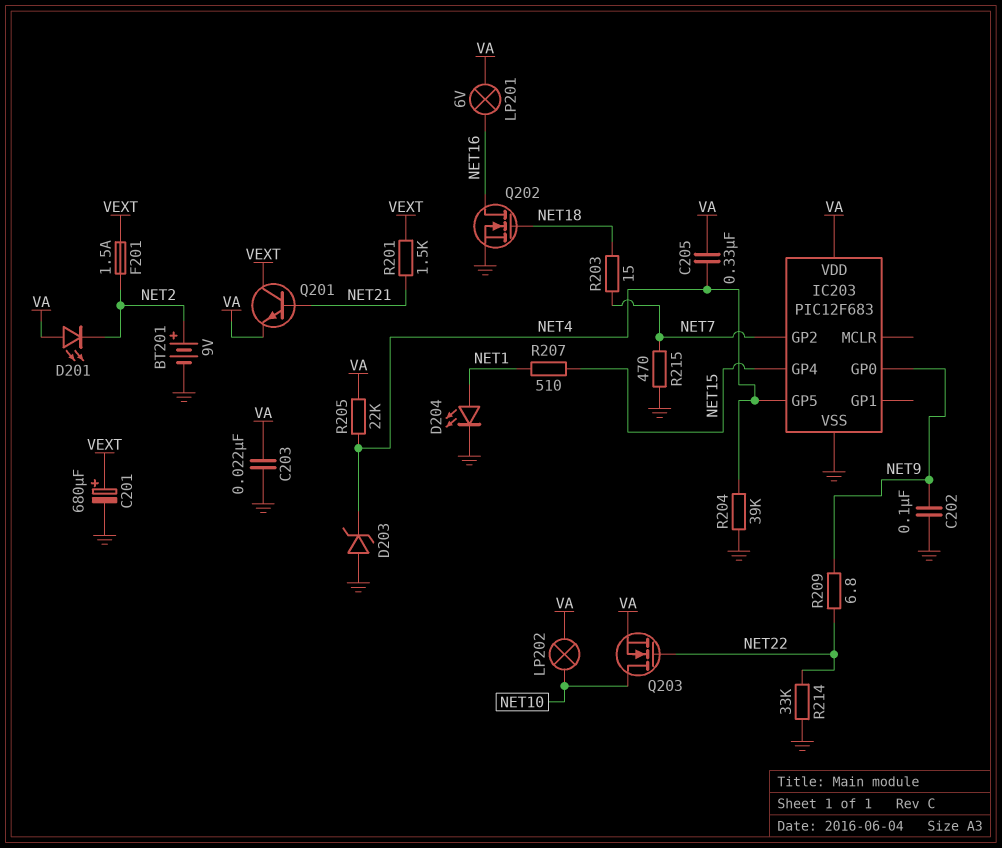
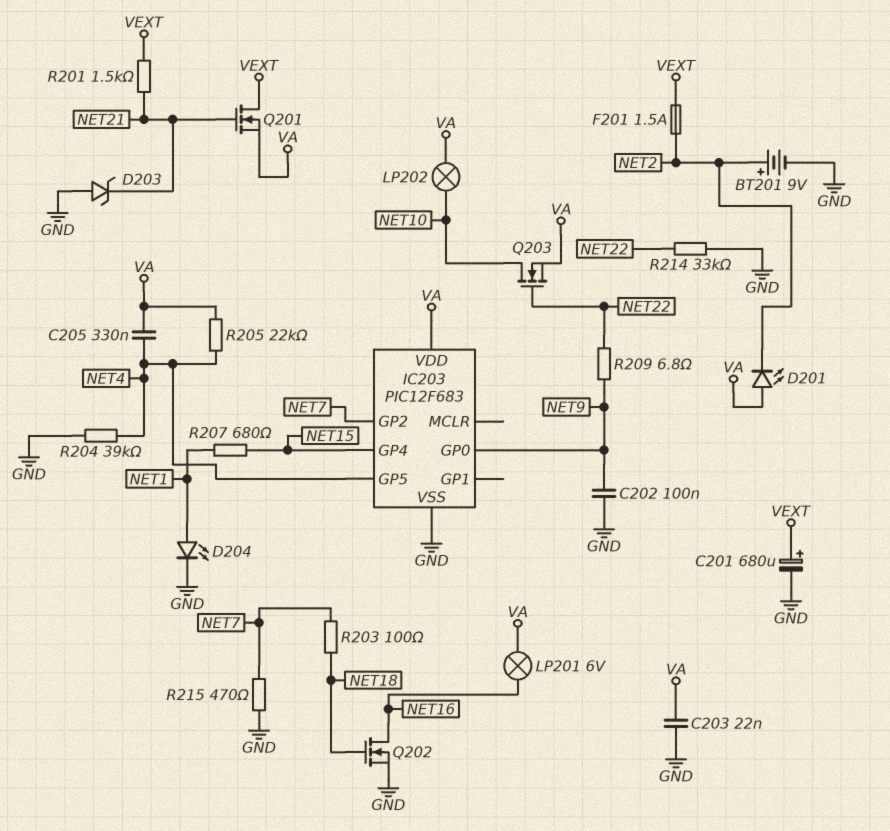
D203: zener (A GND, K NET4) -> zener (A GND, K NET21)
Q201: NPN (B NET21, C VEXT, E VA) -> NMOS (G NET21, D VEXT, S VA)
R203: 15 (NET7, NET18) -> 100 (NET7, NET18)
R207: 510 (NET1, NET15) -> 680 (NET1, NET15)

